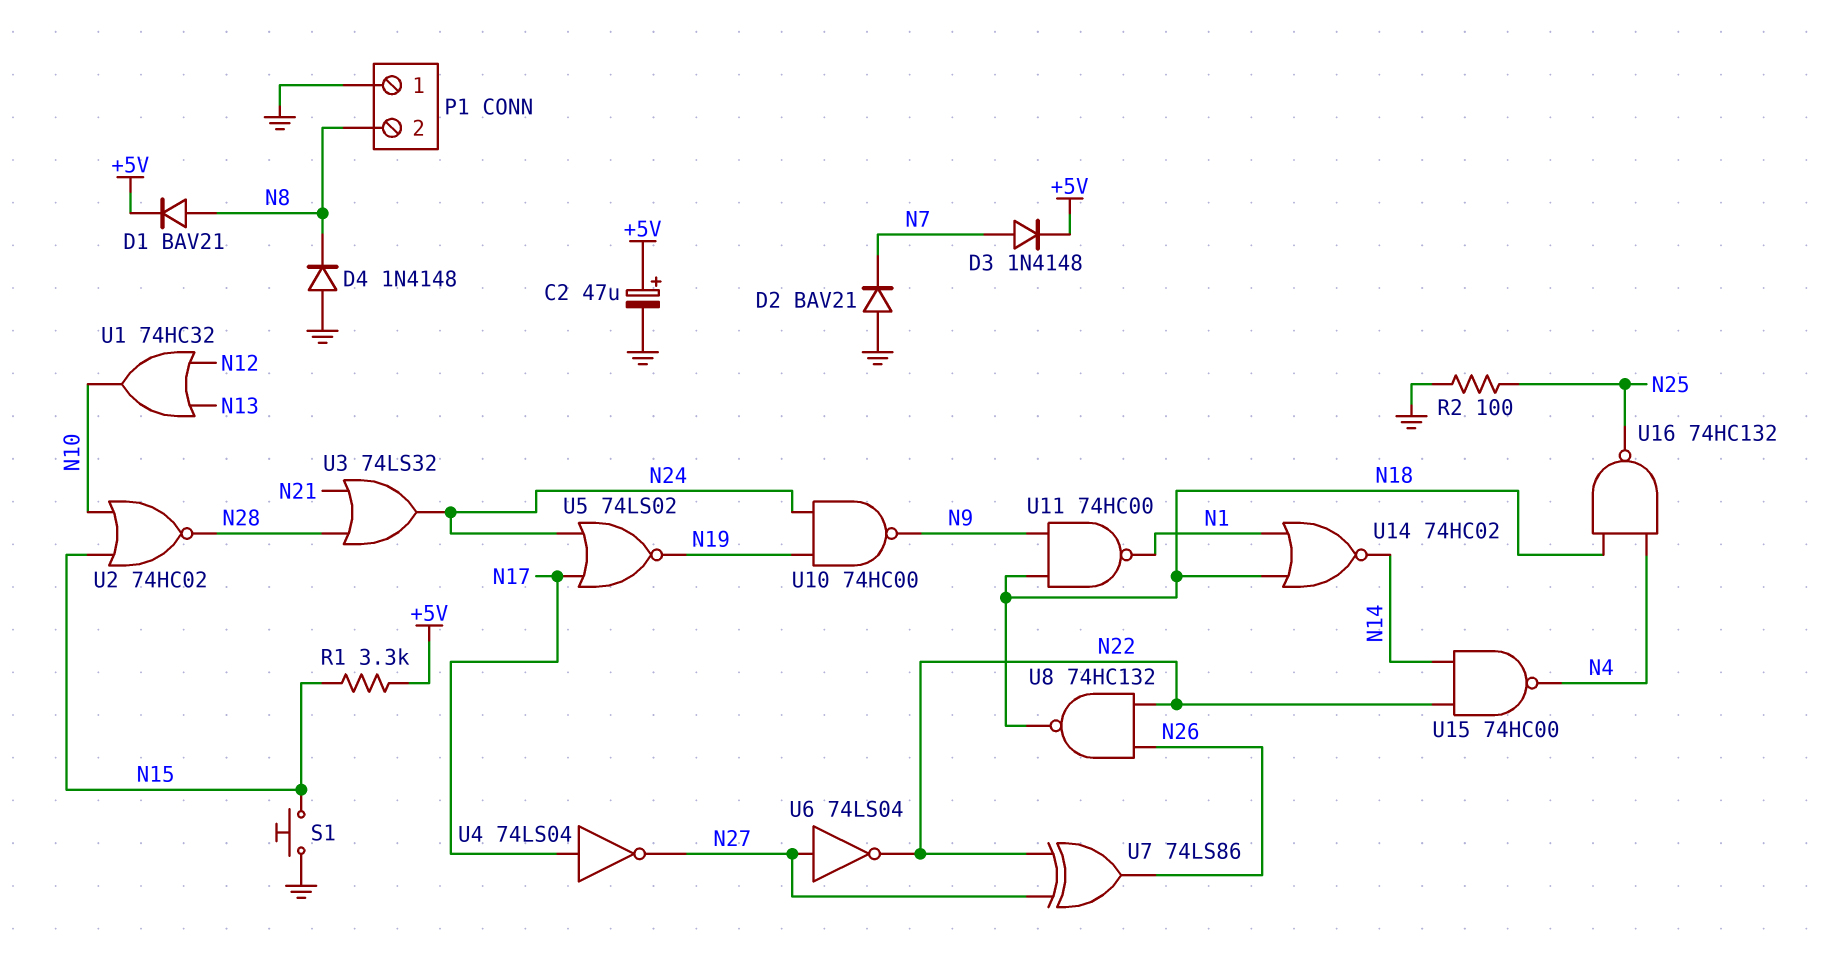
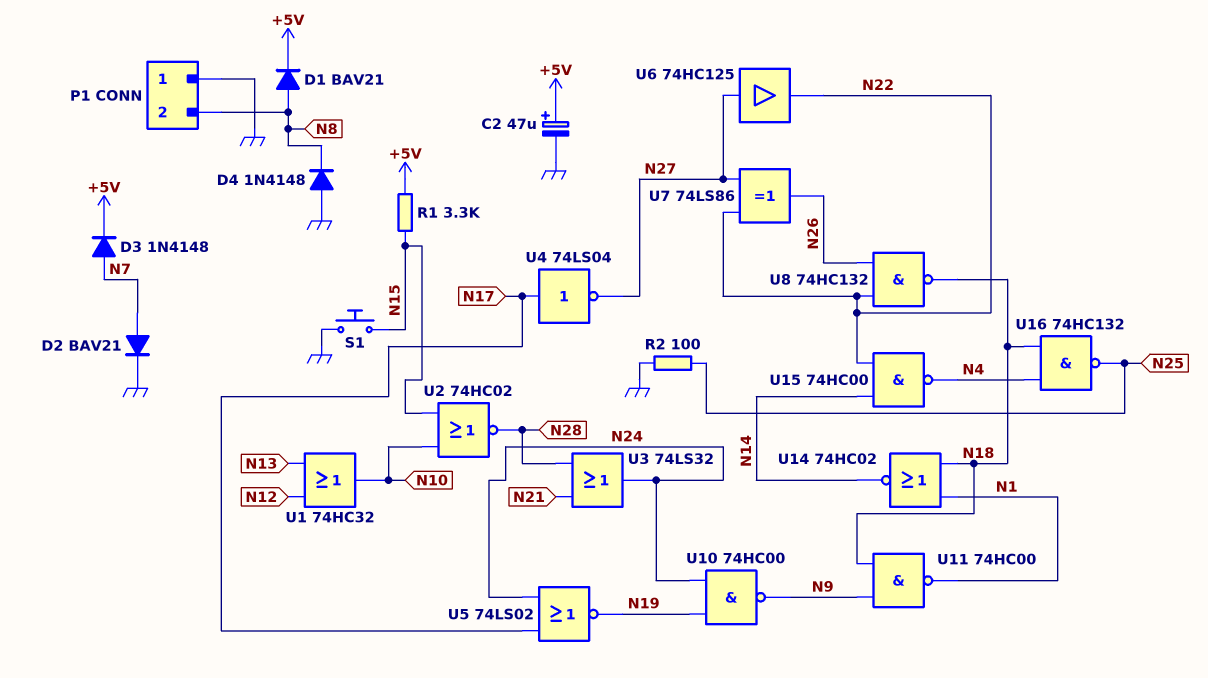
D2: diode BAV21 (A GND, K N7) -> diode BAV21 (A N7, K GND)
U6: NOT 74LS04 (in N27, out N22) -> buffer 74HC125 (in N27, out N22)

